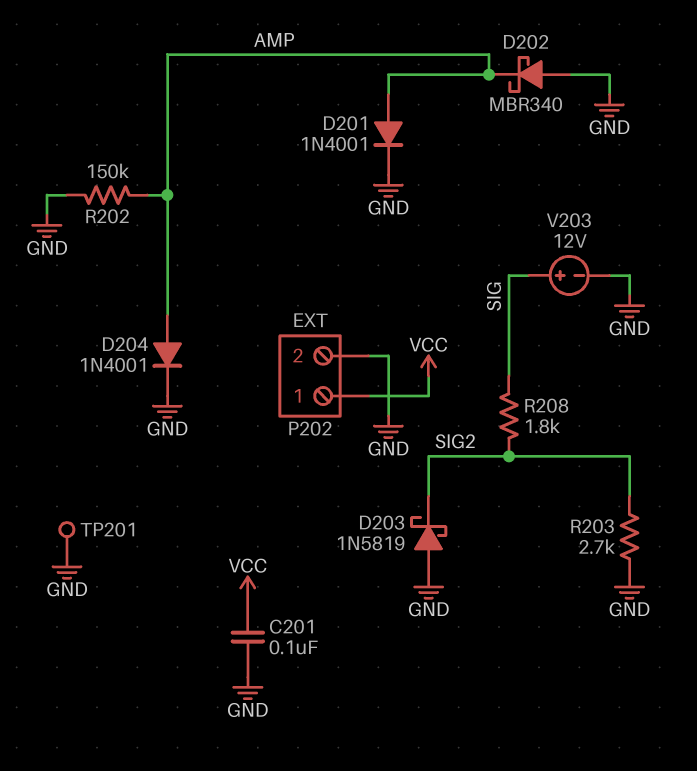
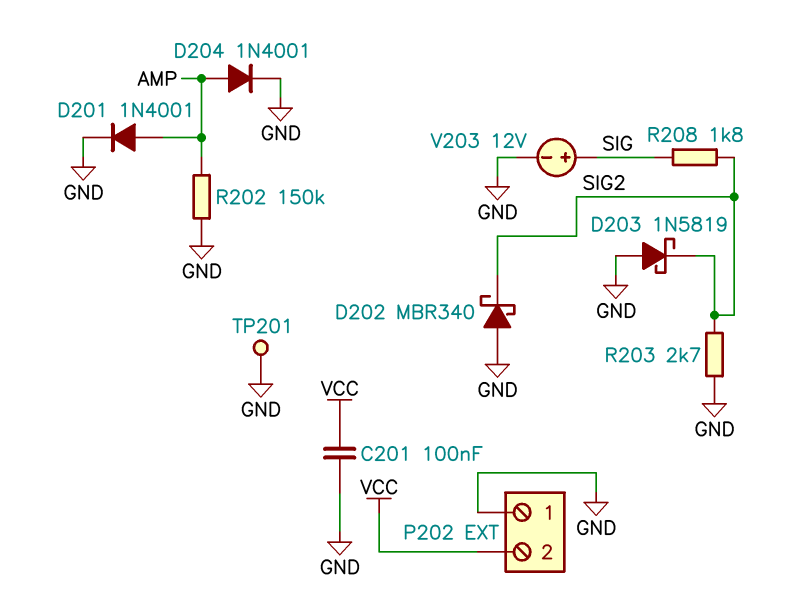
D202: schottky MBR340 (A GND, K AMP) -> schottky MBR340 (A GND, K SIG2)
P202 pin 1: VCC -> GND
P202 pin 2: GND -> VCC

